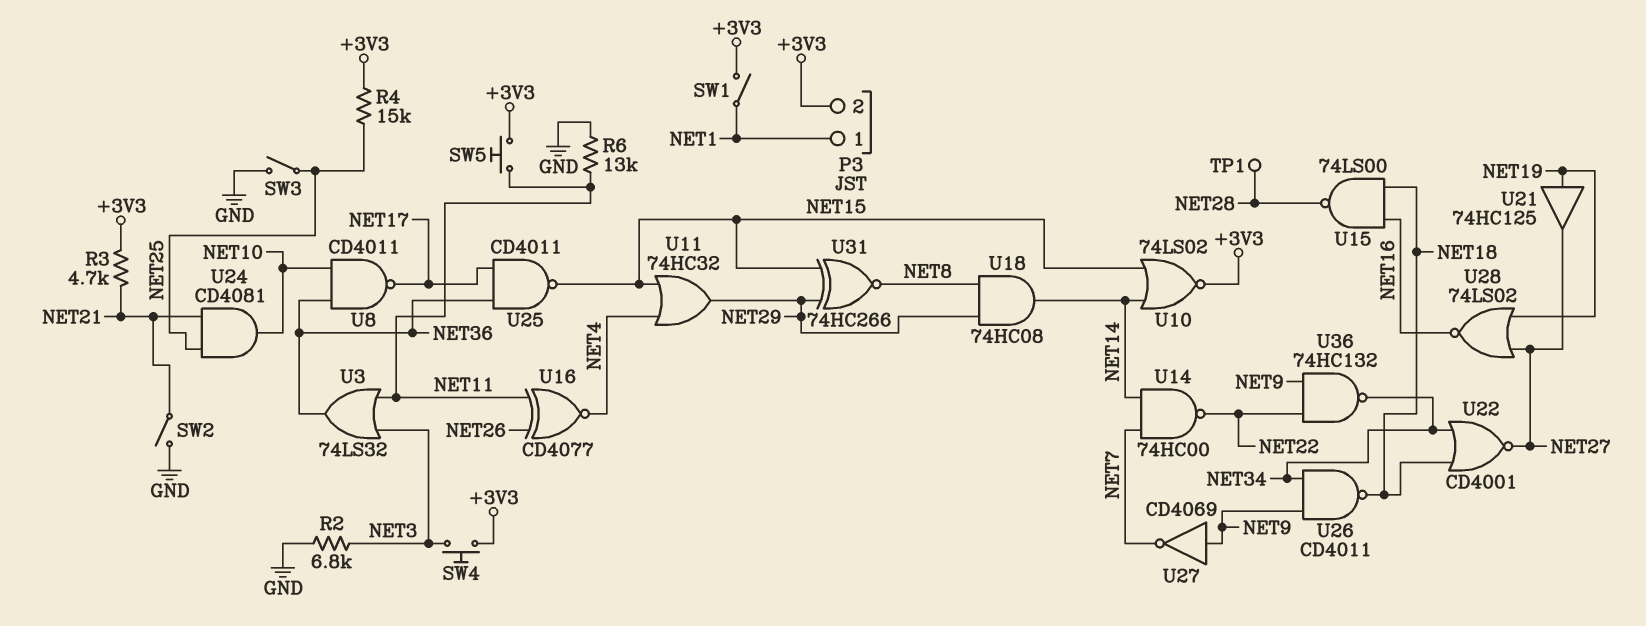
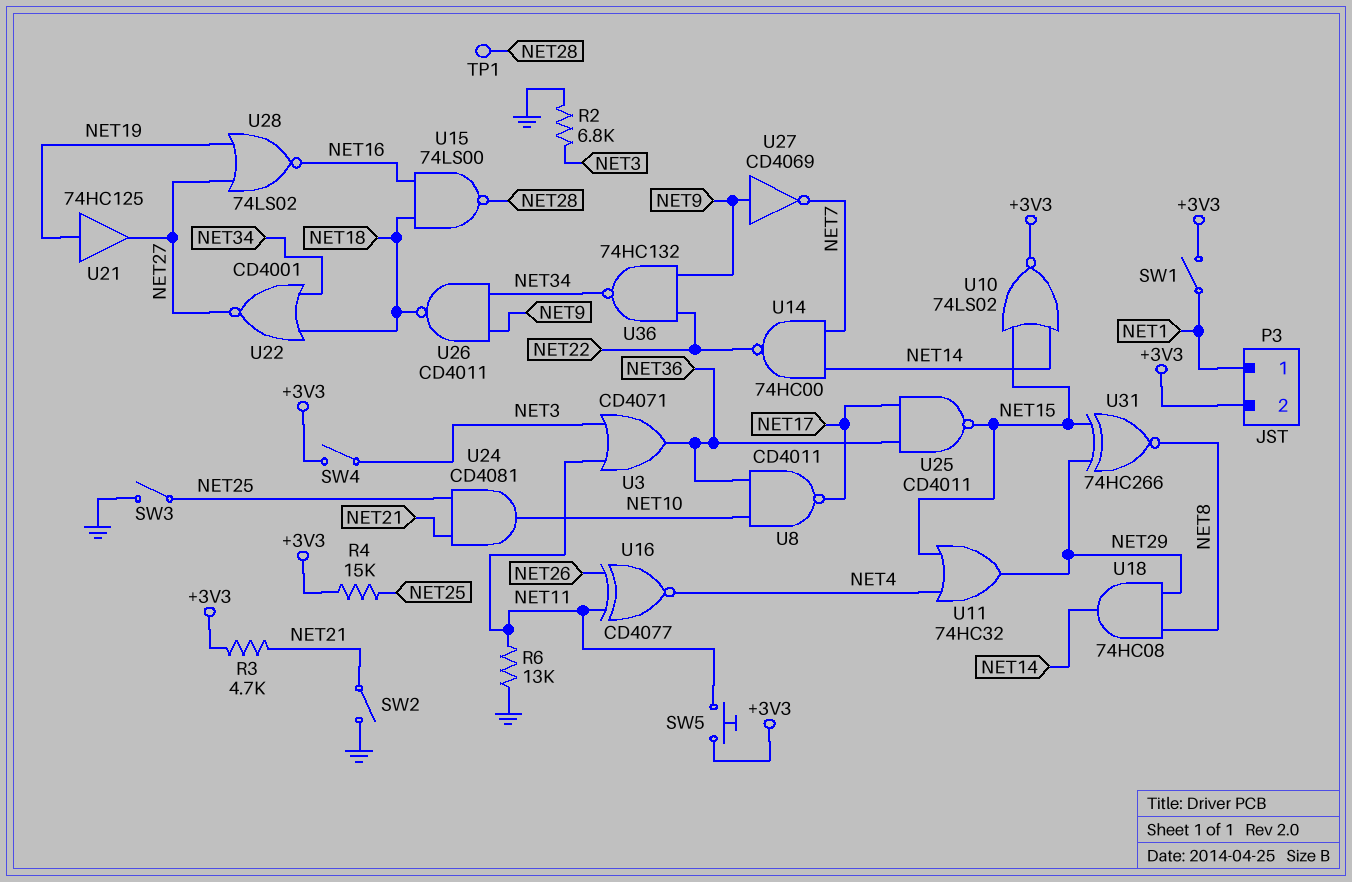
SW4: button (+3V3, NET3) -> switch (+3V3, NET3)
U3: OR 74LS32 (in NET3, in NET11, out NET36) -> OR CD4071 (in NET3, in NET11, out NET36)

